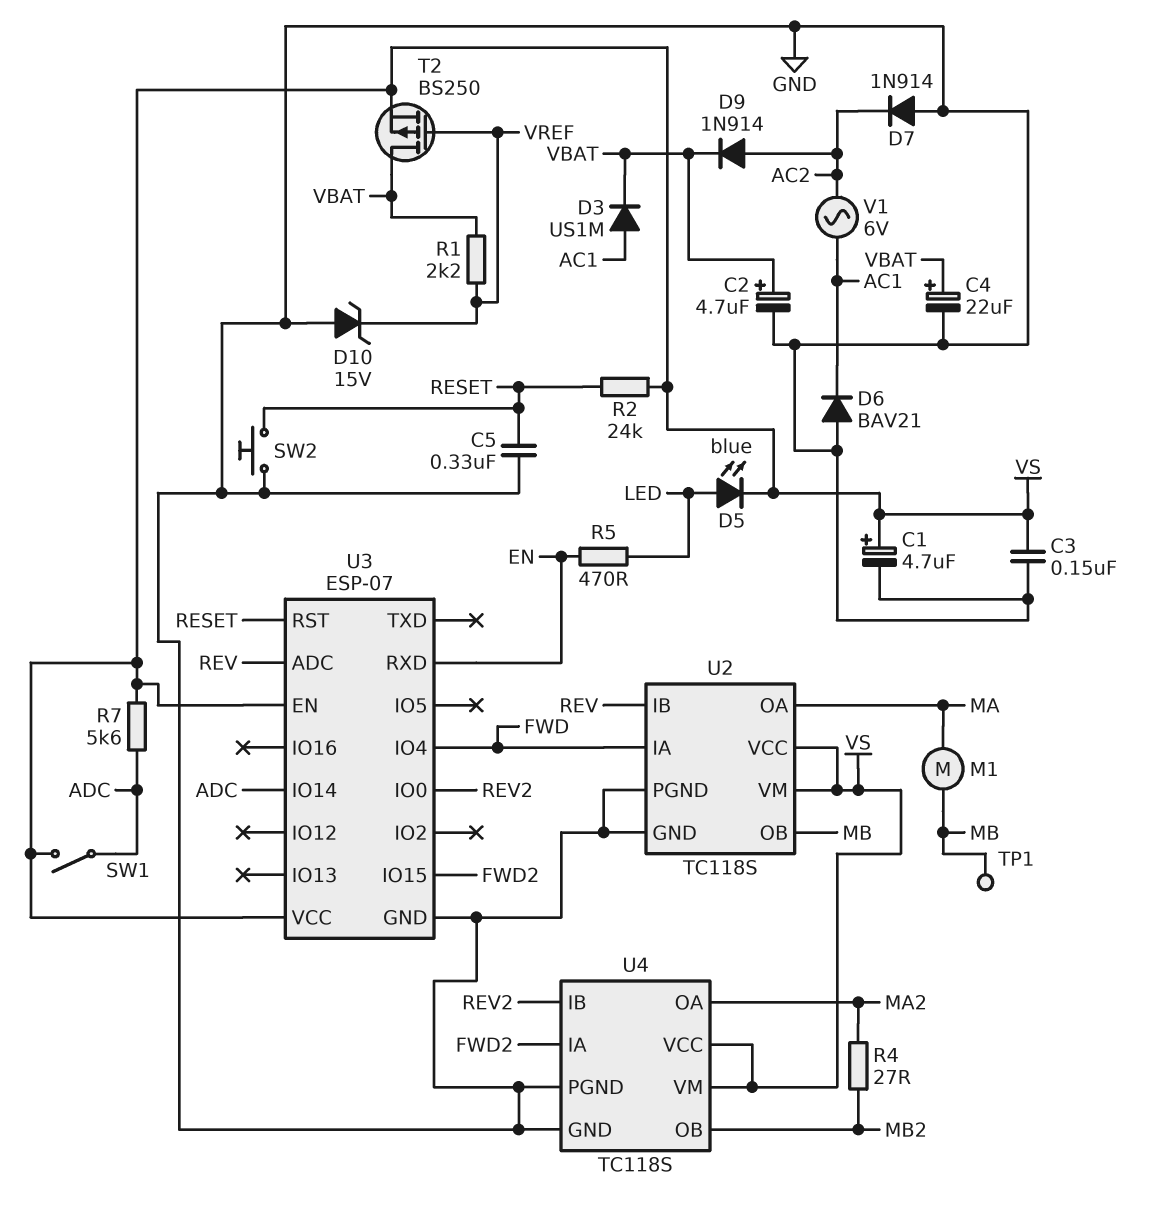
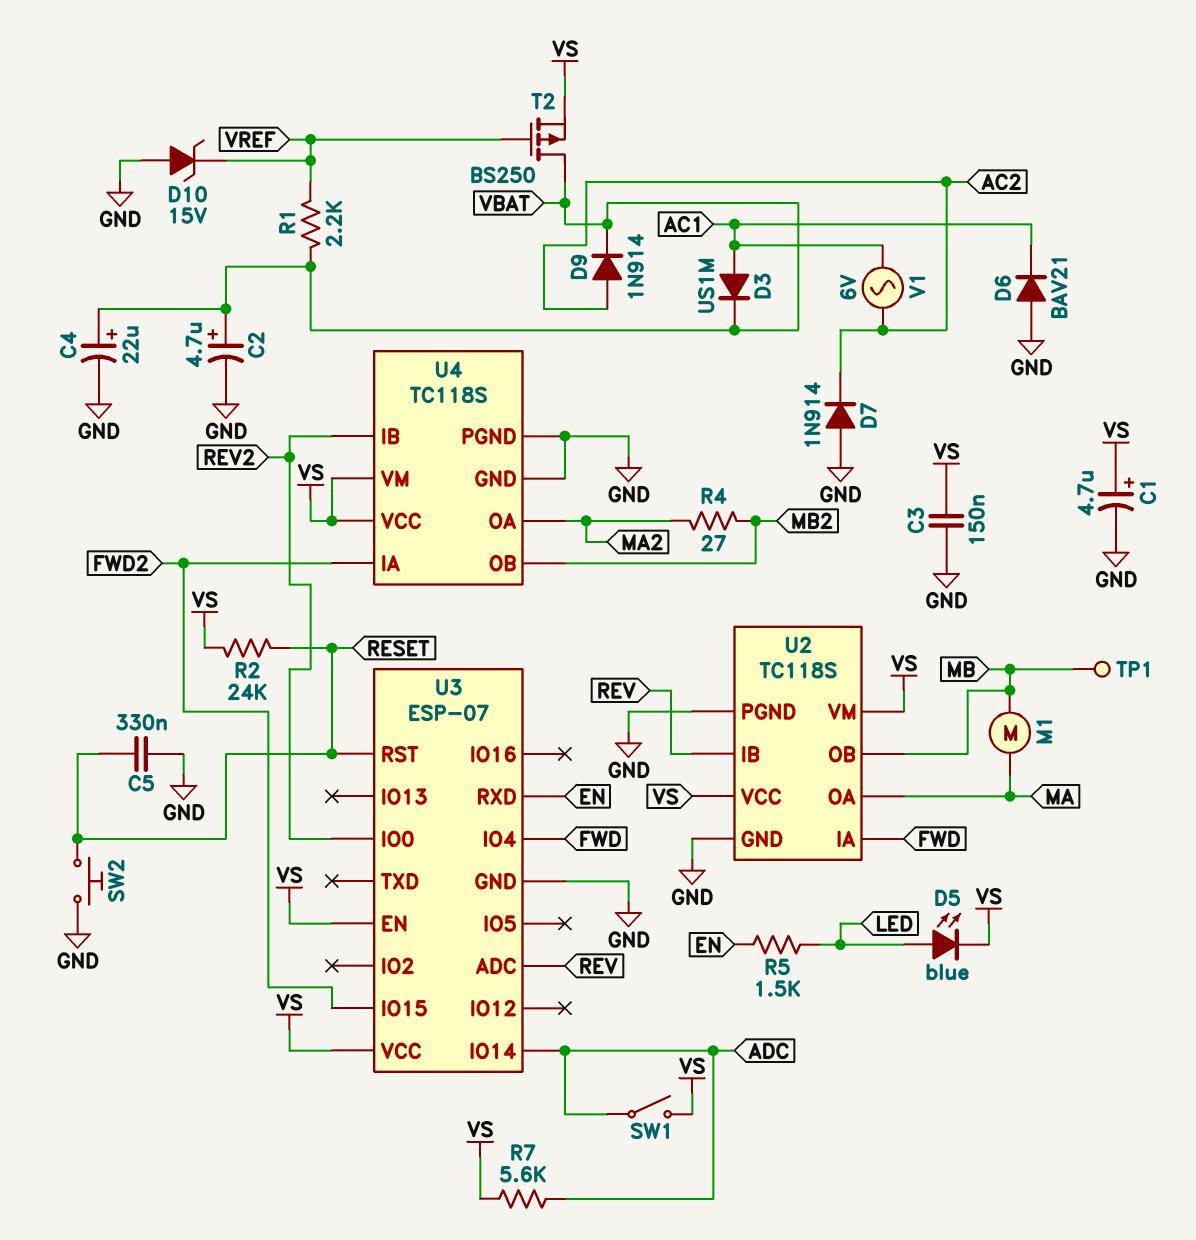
R5: 470 (EN, LED) -> 1.5k (EN, LED)

